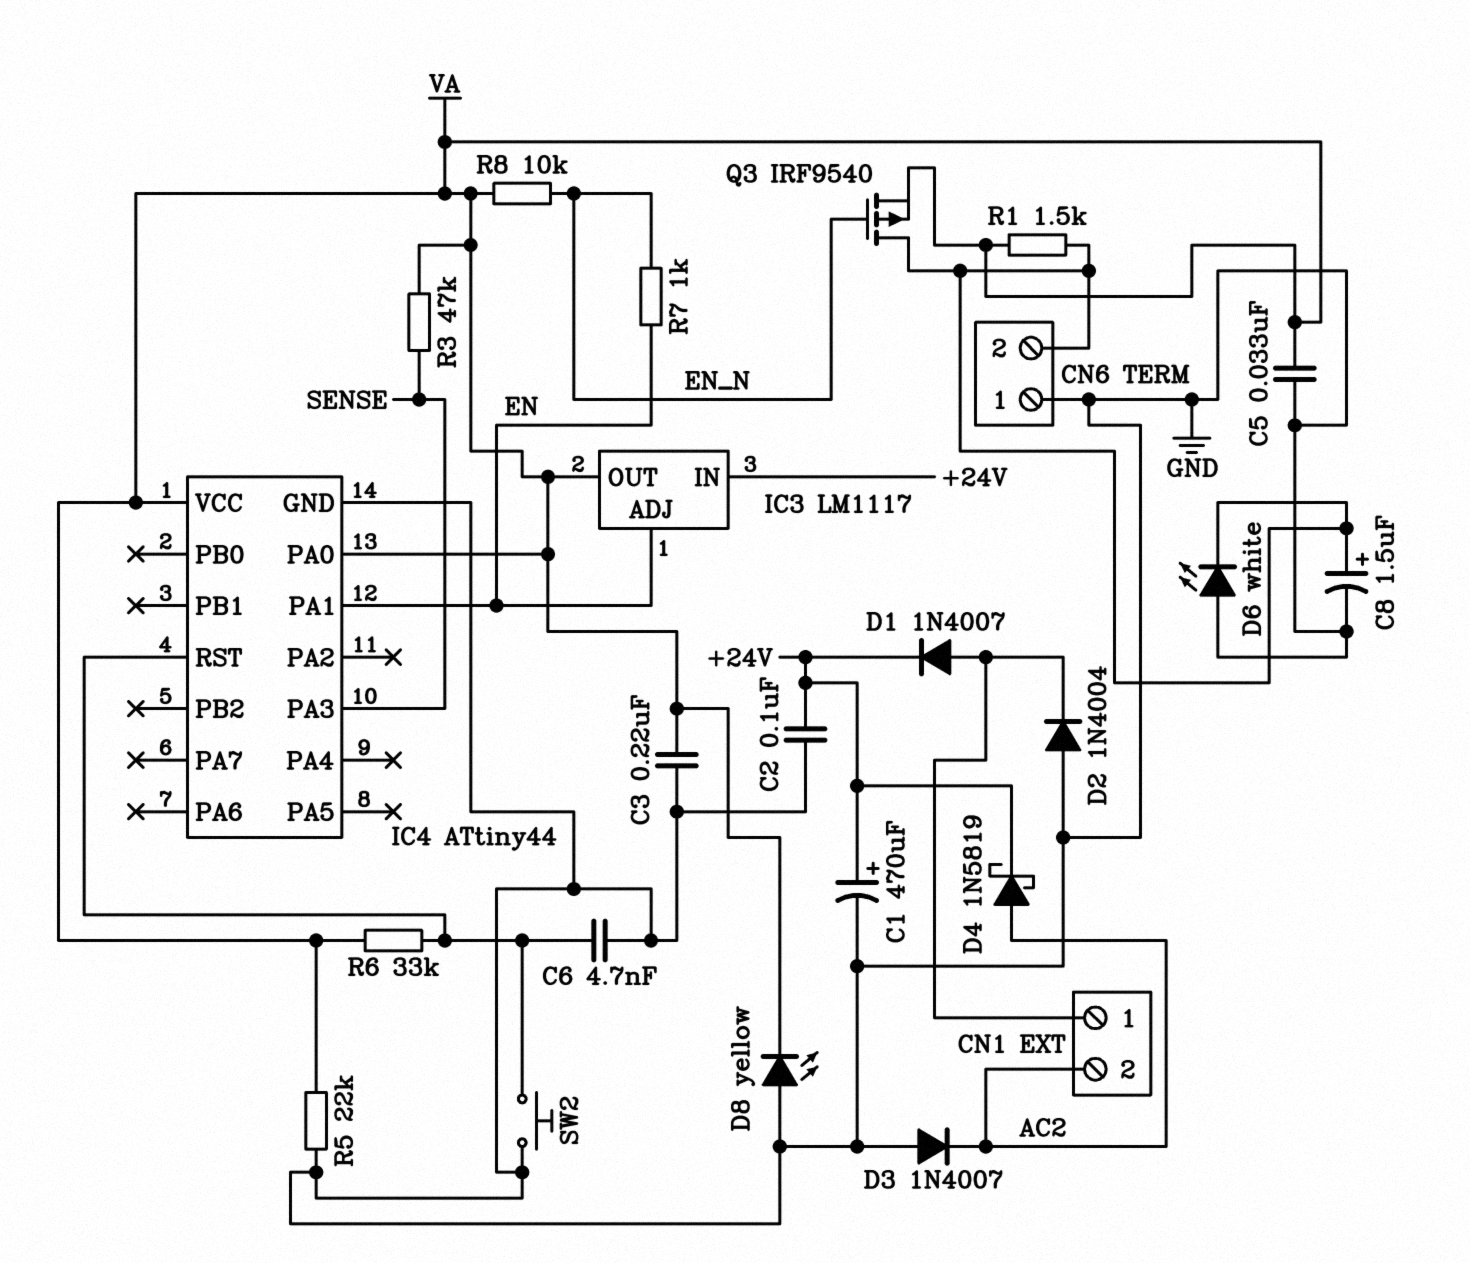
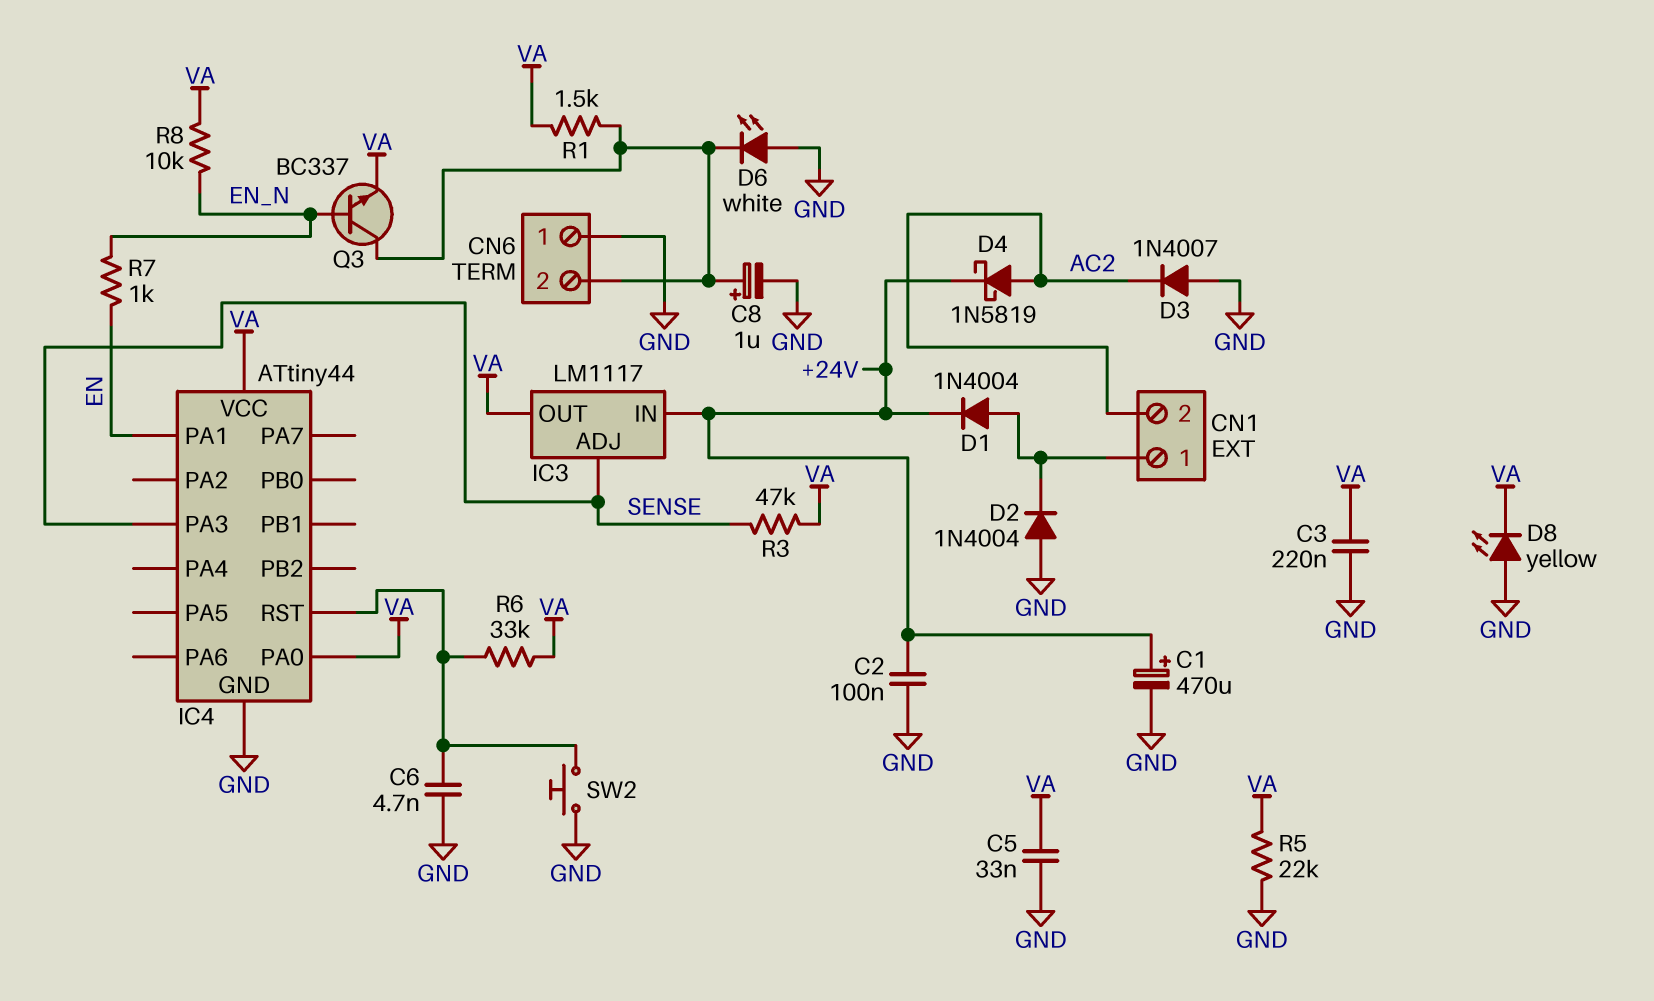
C8: 1.5uF (plus CN6/2, minus GND) -> 1uF (plus CN6/2, minus GND)
D1: diode 1N4007 (A CN1/1, K +24V) -> diode 1N4004 (A CN1/1, K +24V)
IC3 pin ADJ: EN -> SENSE
Q3: PMOS IRF9540 (G EN_N, D CN6/2, S VA) -> NPN BC337 (B EN_N, C CN6/2, E VA)

